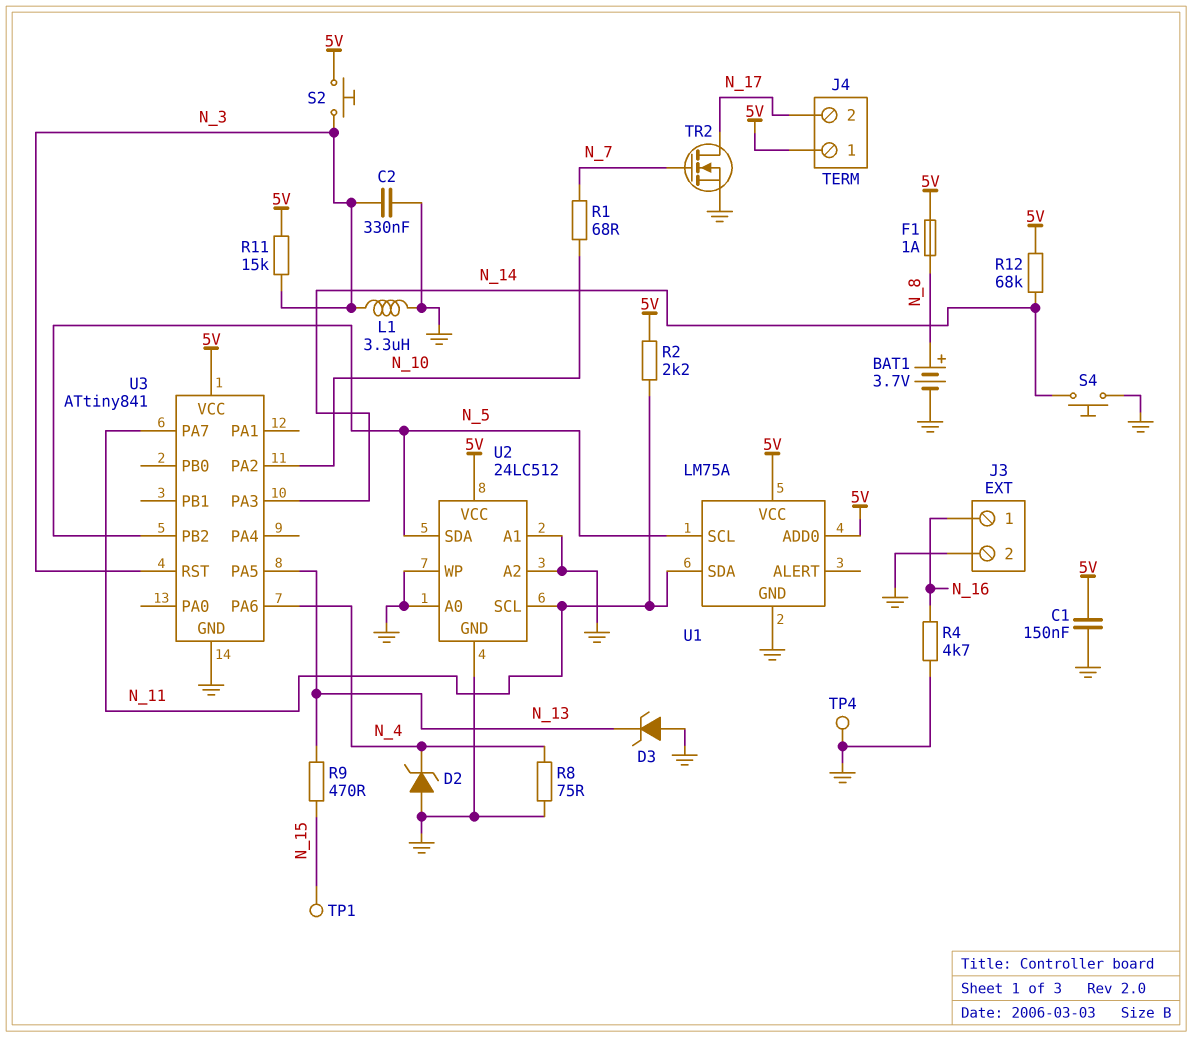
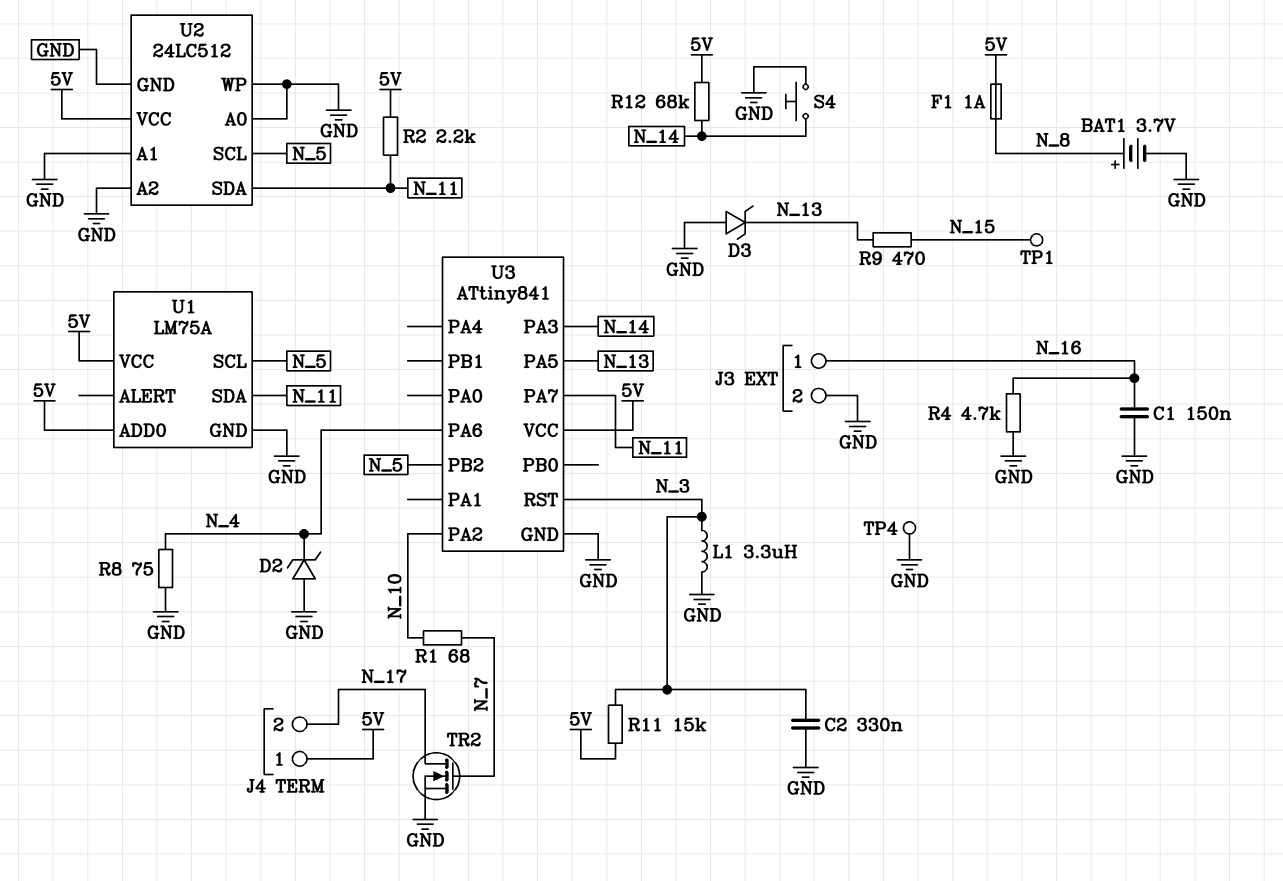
C1: 150nF (5V, GND) -> 150nF (GND, N_16)
S2: button (5V, N_3) -> none
U2 pin SCL: N_11 -> N_5
U2 pin SDA: N_5 -> N_11

